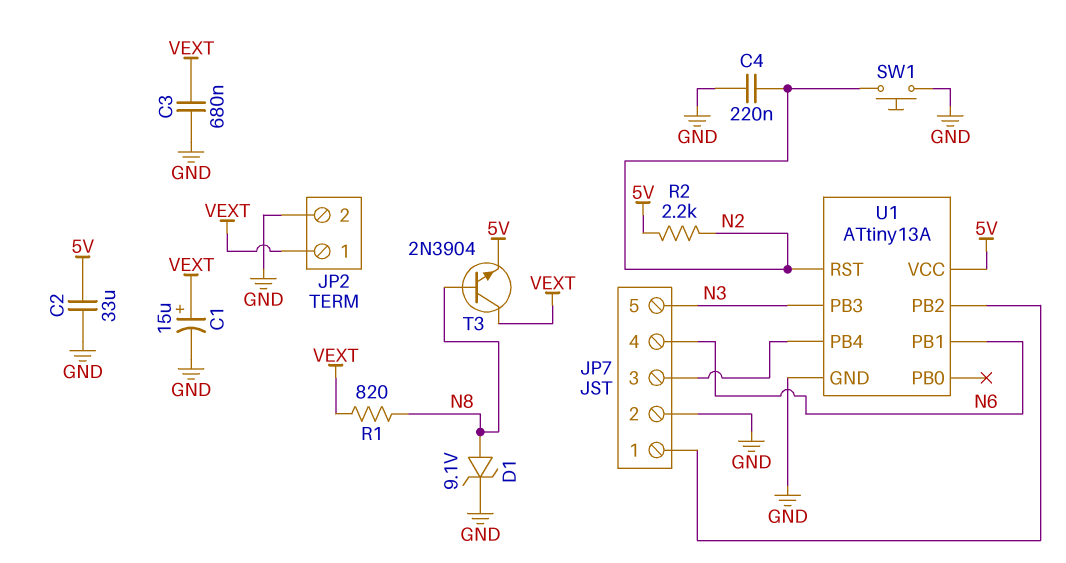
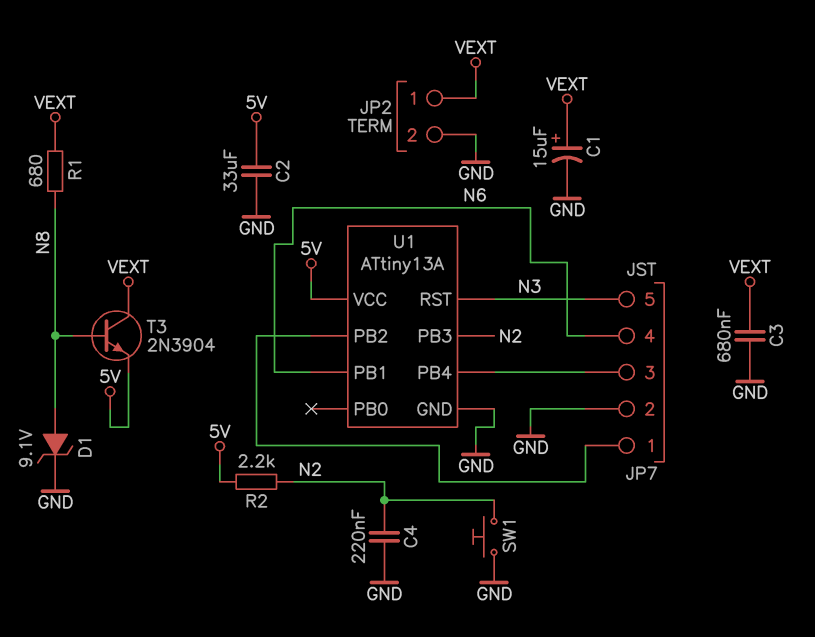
R1: 820 (N8, VEXT) -> 680 (N8, VEXT)
U1 pin PB3: N3 -> N2
U1 pin RST: N2 -> N3

